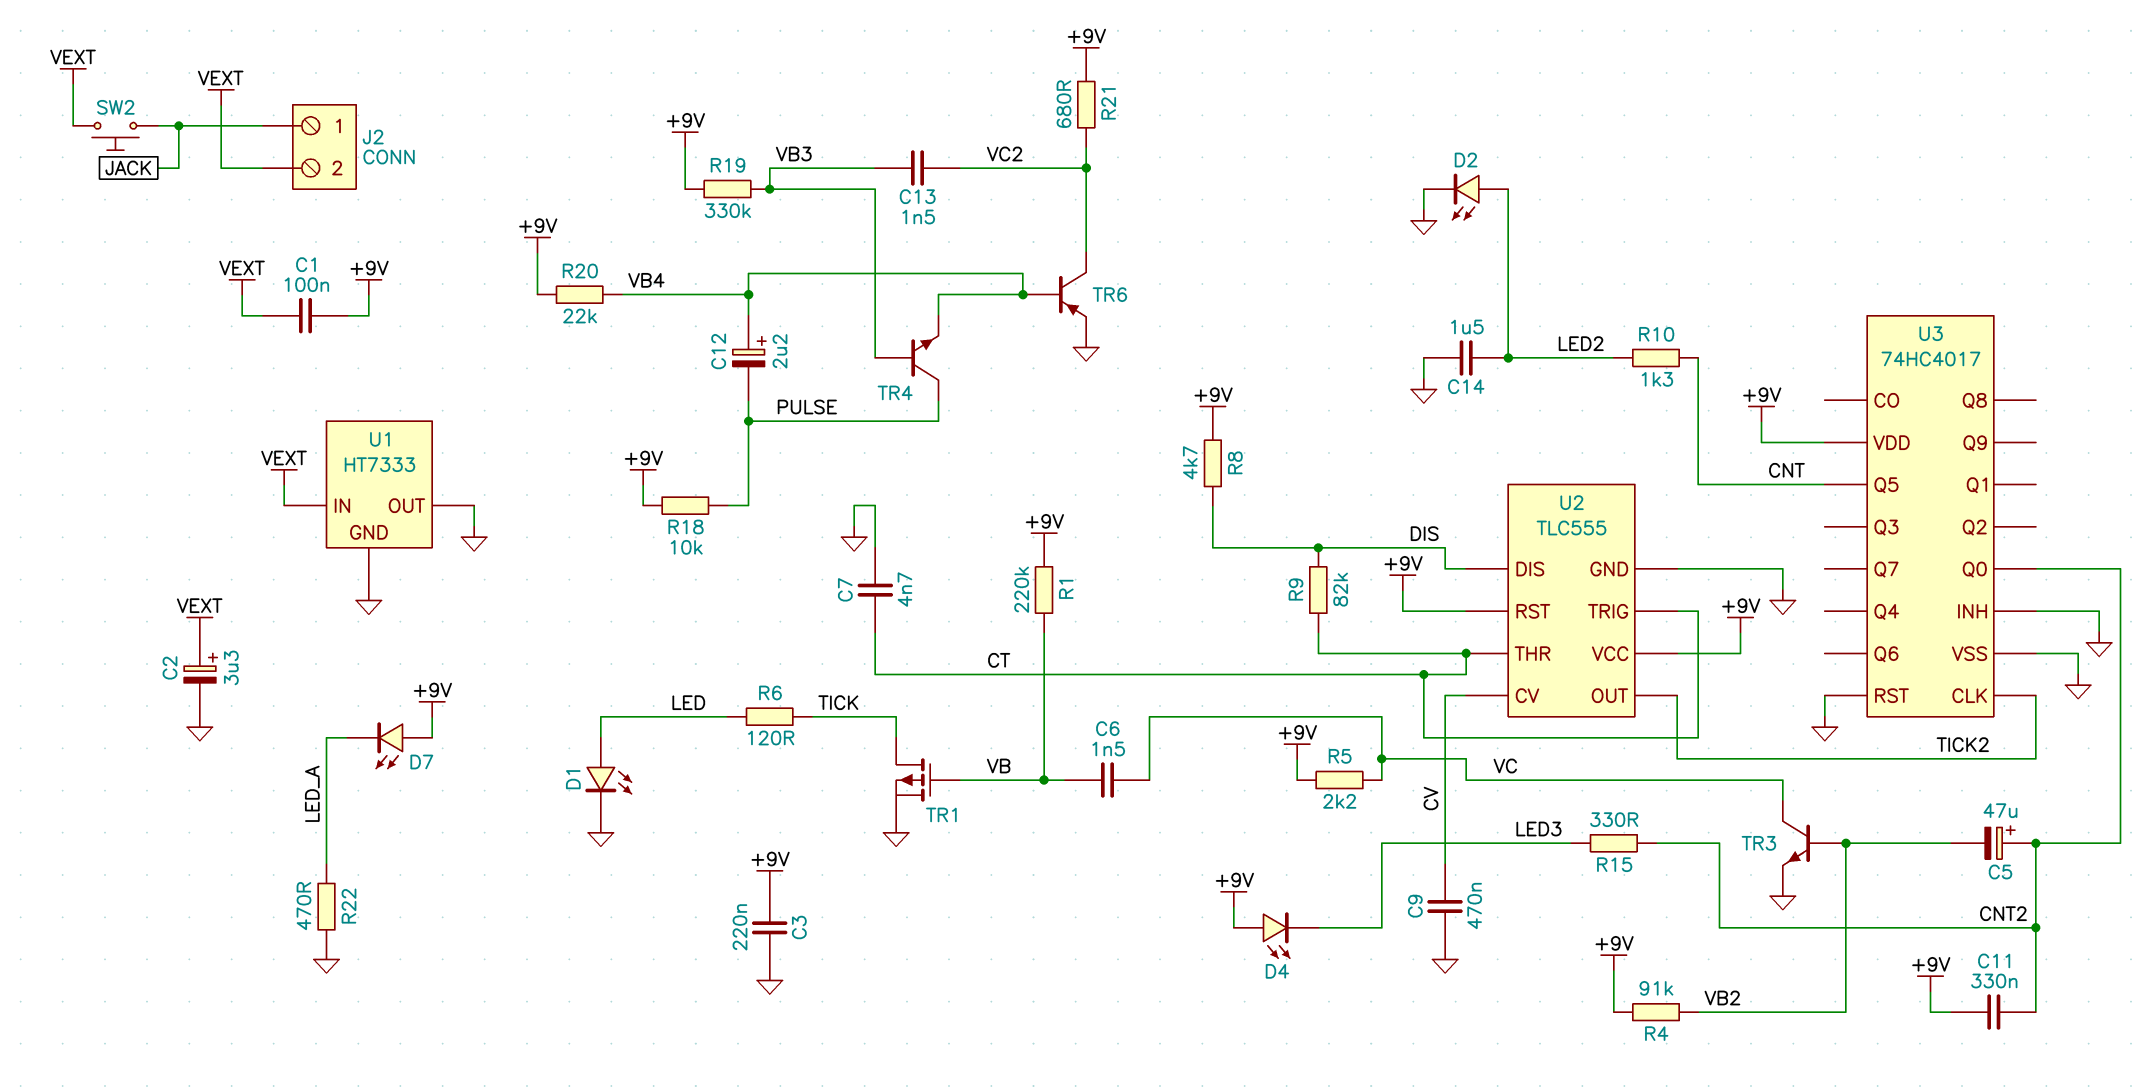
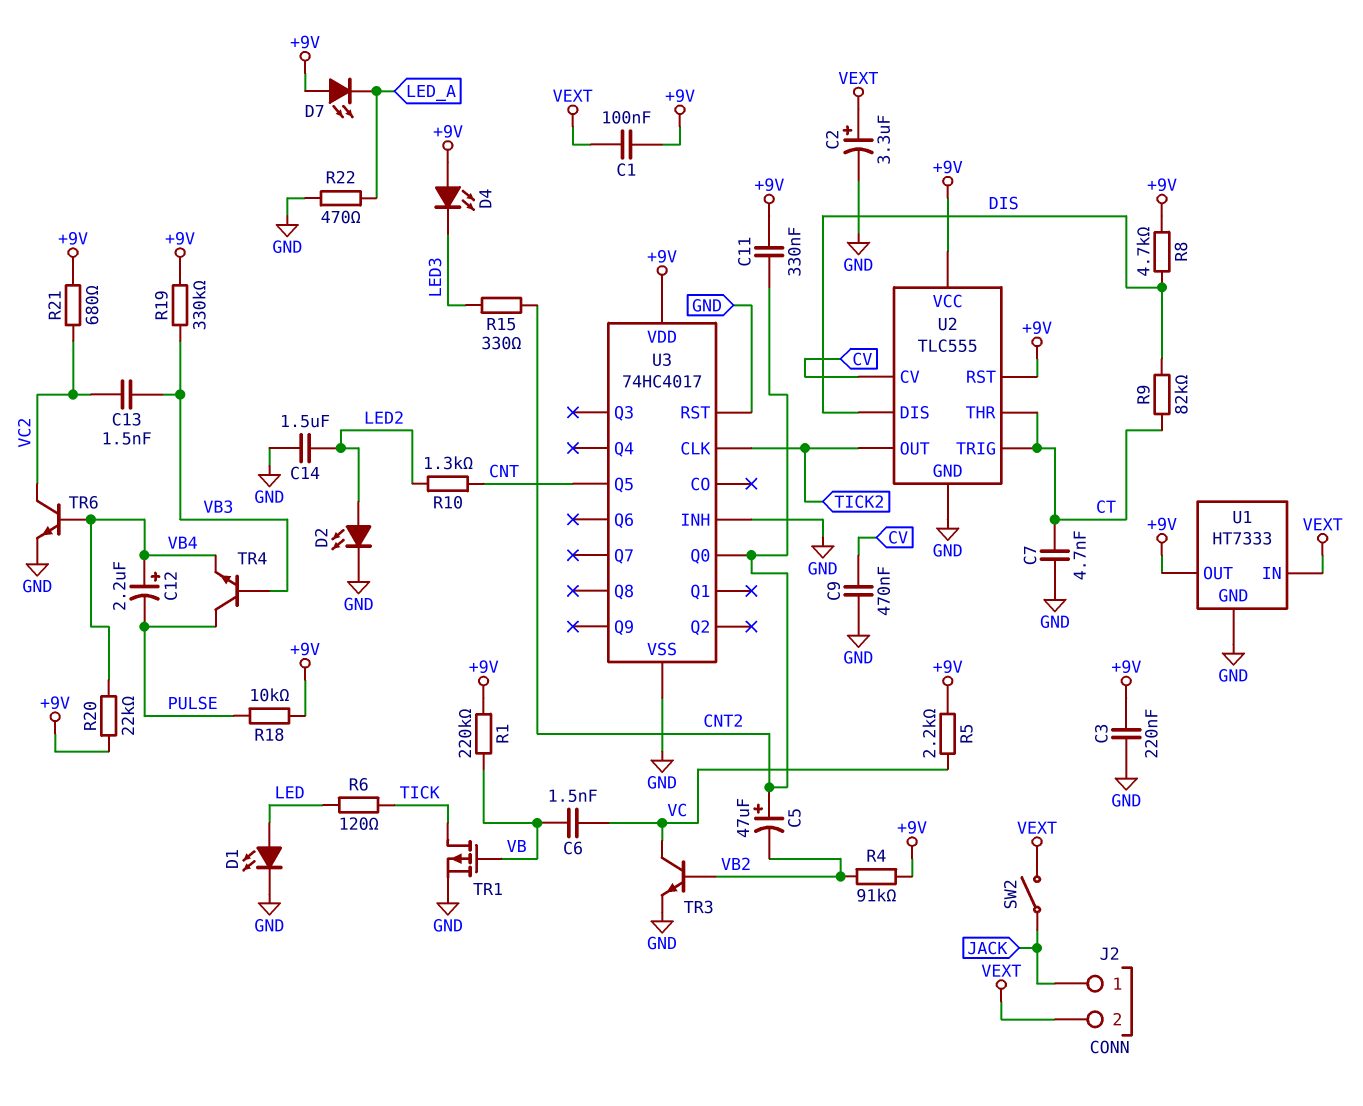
SW2: button (JACK, VEXT) -> switch (JACK, VEXT)
TR6: PNP (B VB4, C VC2, E GND) -> NPN (B VB4, C VC2, E GND)
U1 pin OUT: GND -> +9V

